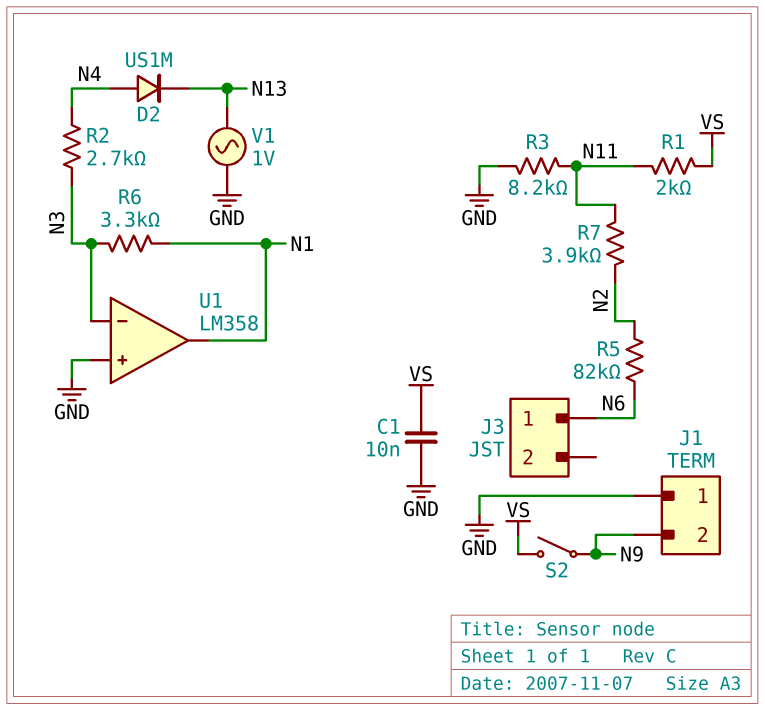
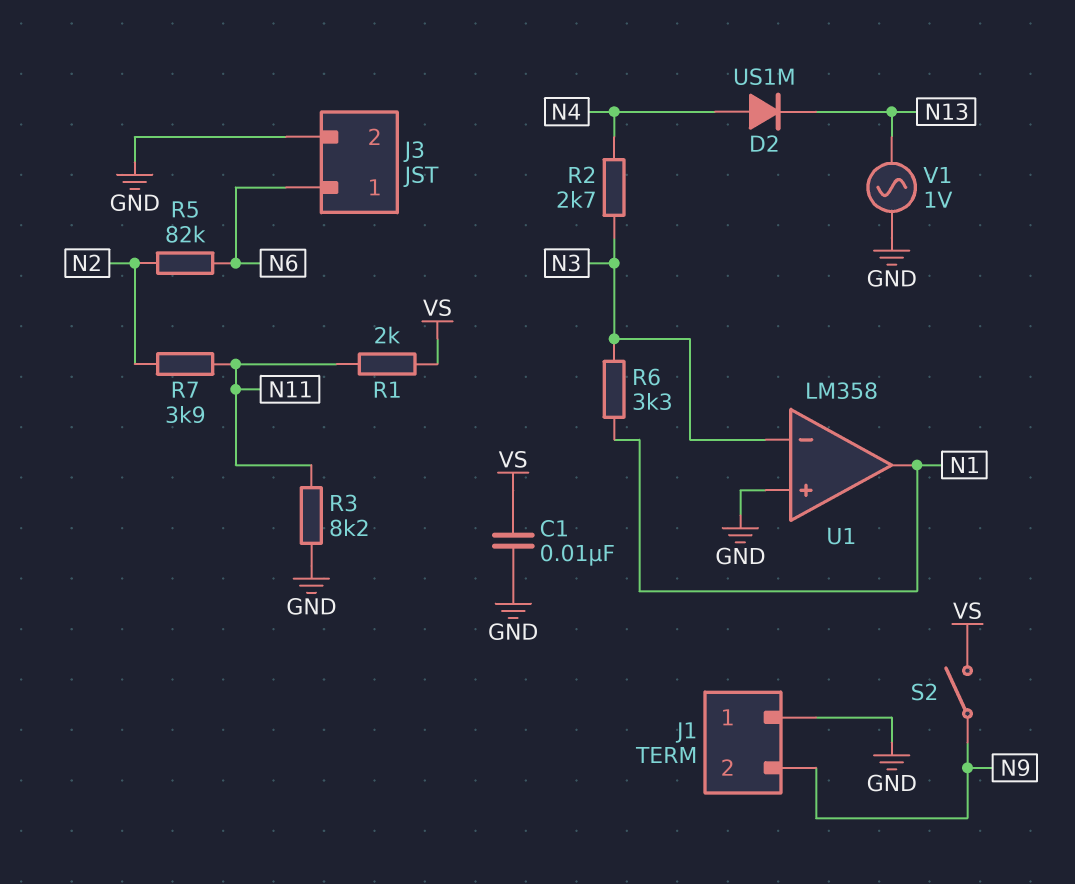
J3 pin 2: none -> GND

